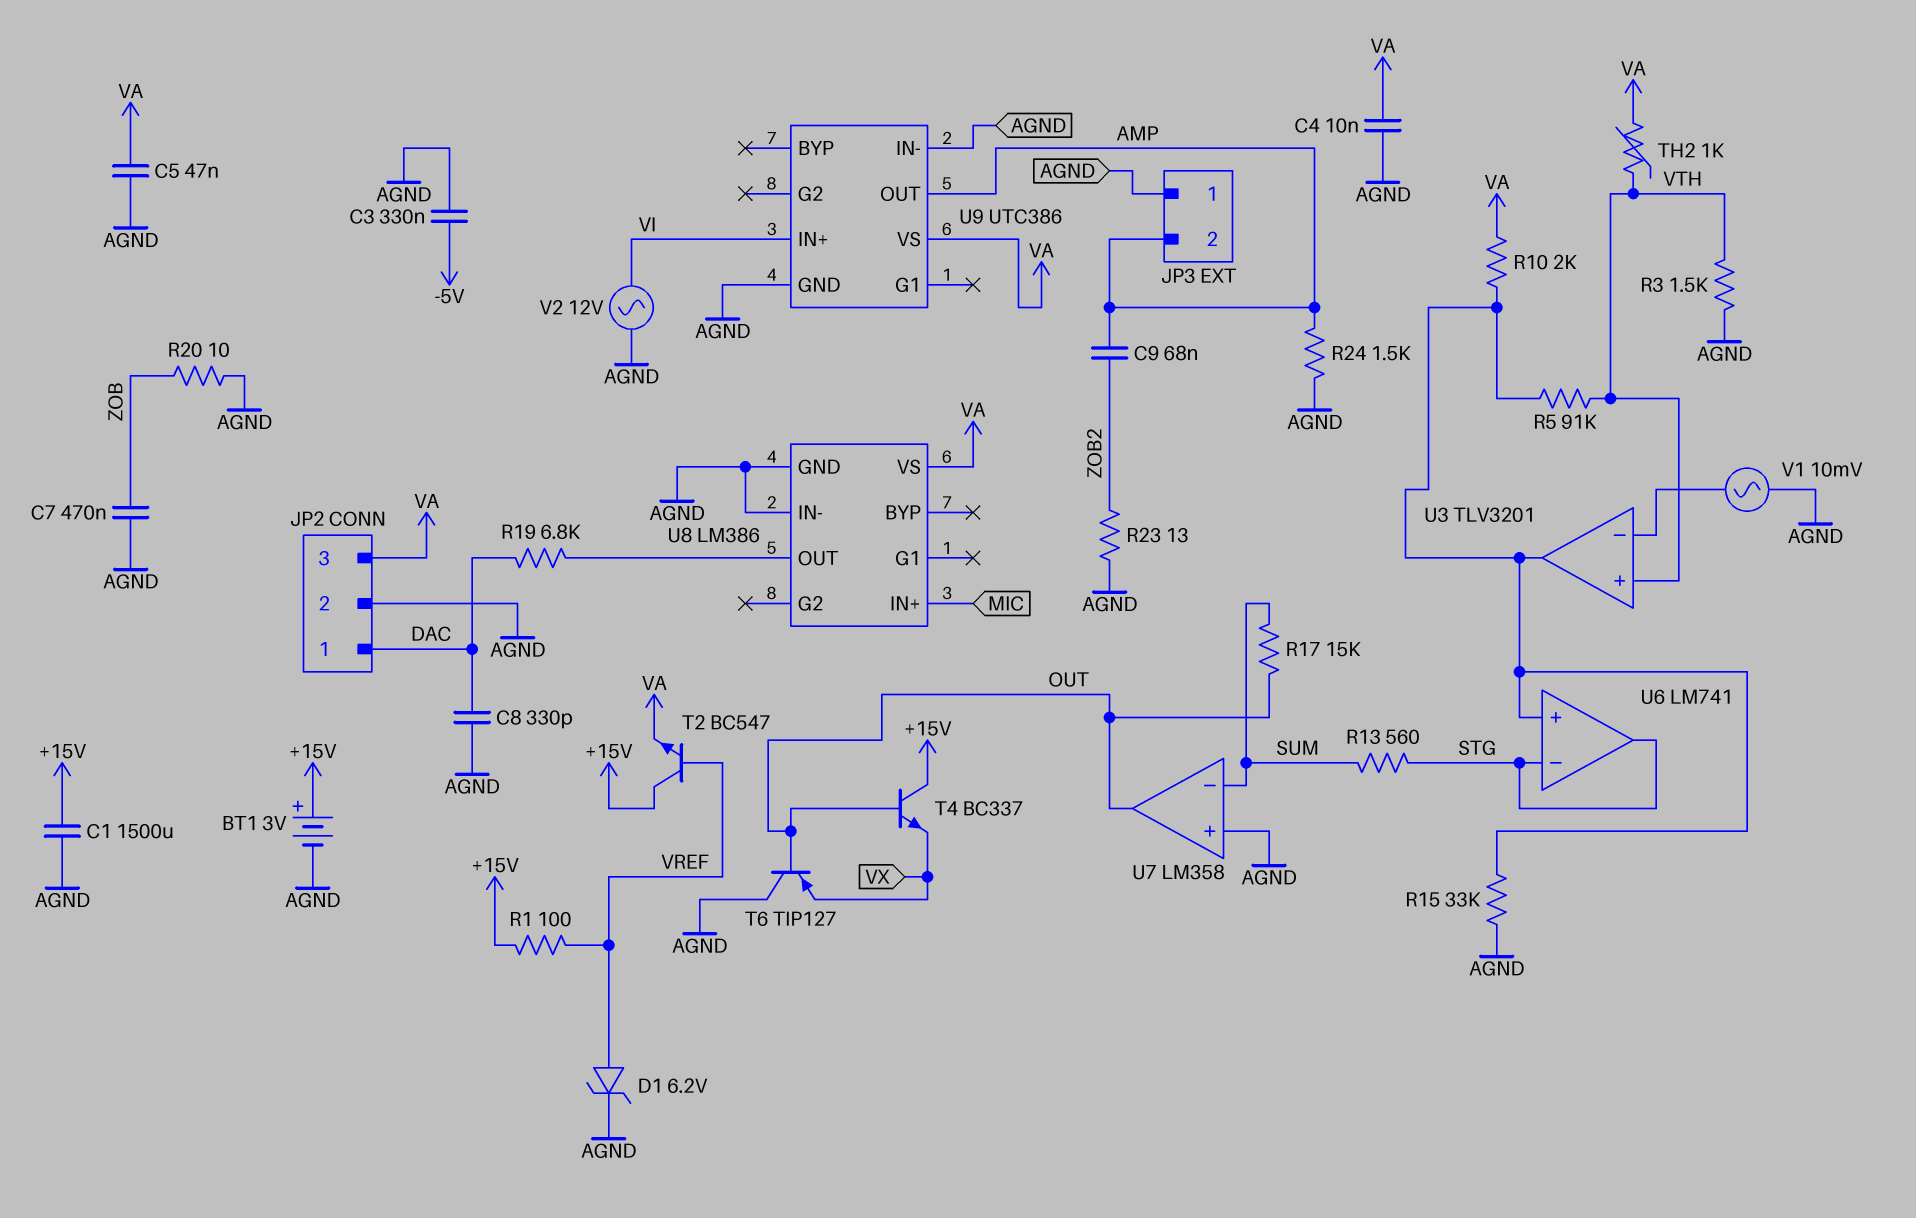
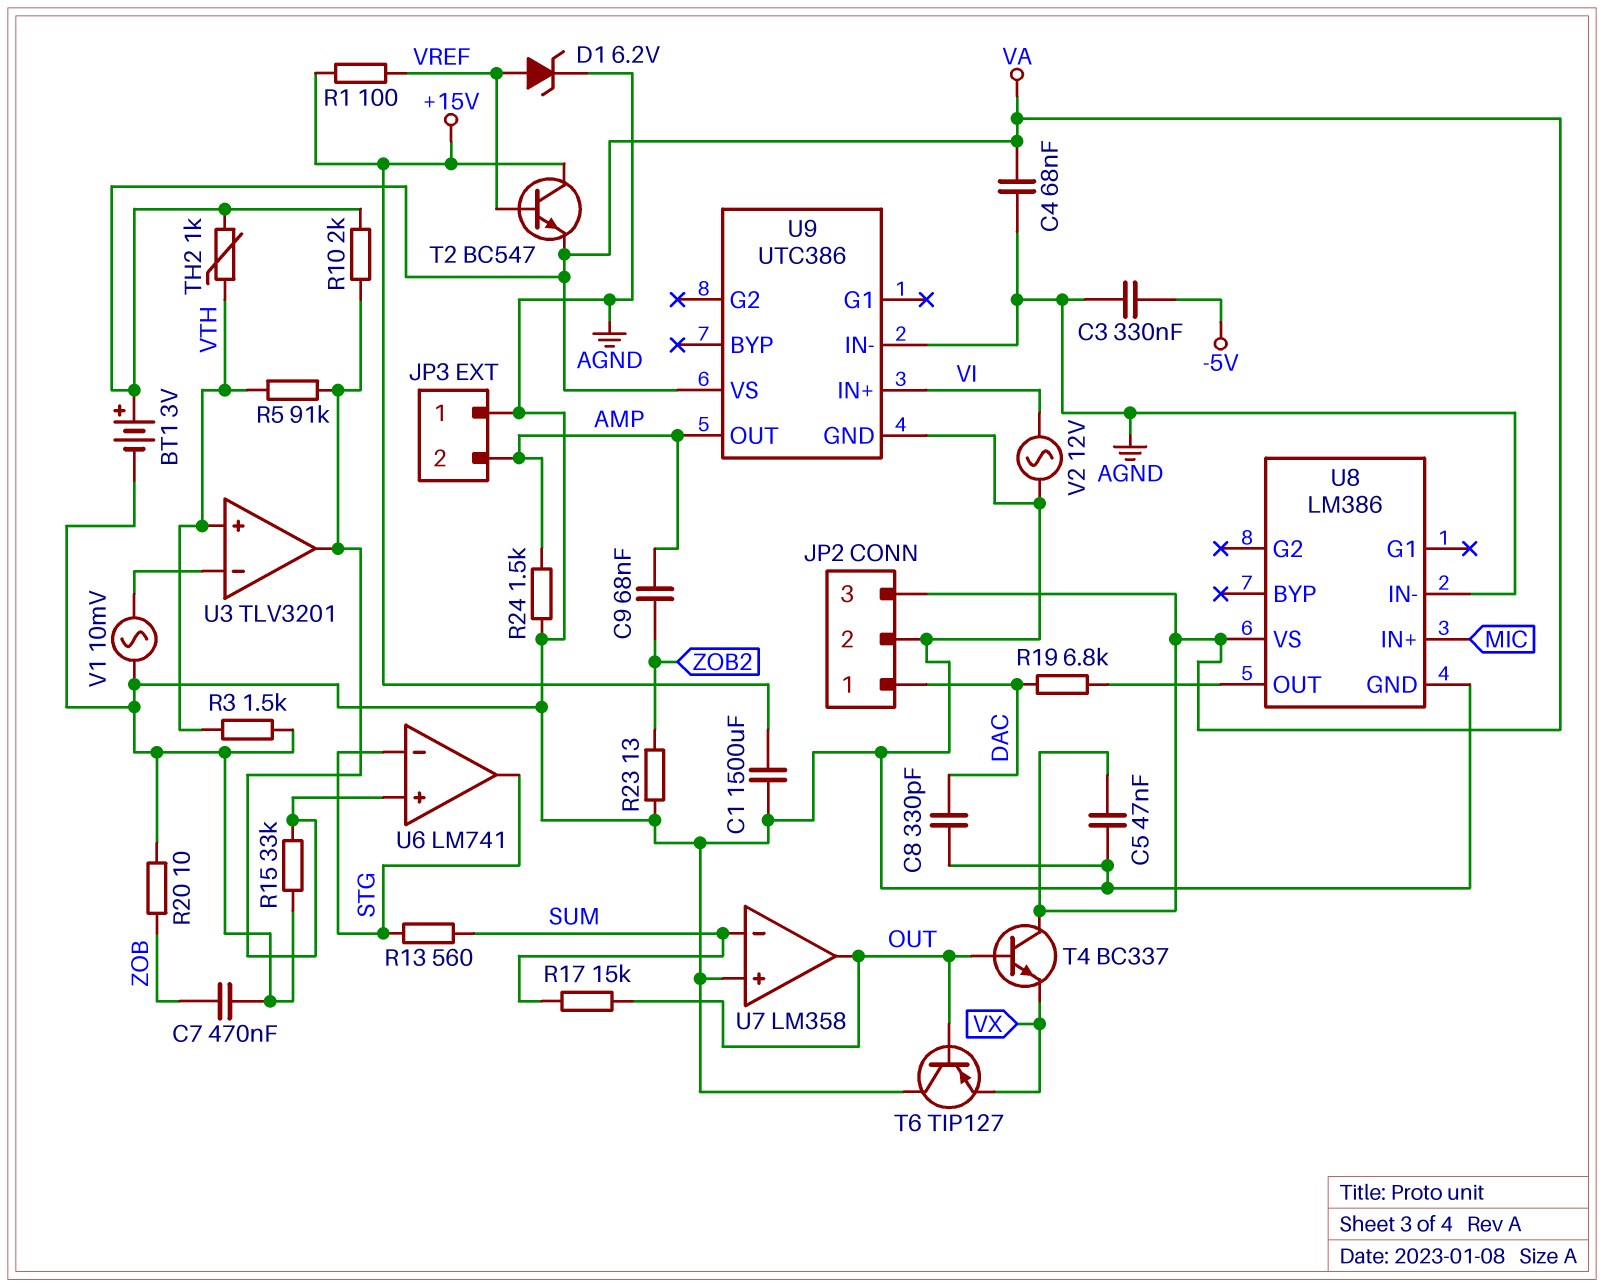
BT1: 3V (plus +15V, minus AGND) -> 3V (plus VA, minus AGND)
C4: 10nF (AGND, VA) -> 68nF (AGND, VA)
T4: NPN BC337 (B OUT, C +15V, E VX) -> NPN BC337 (B OUT, C VA, E VX)

